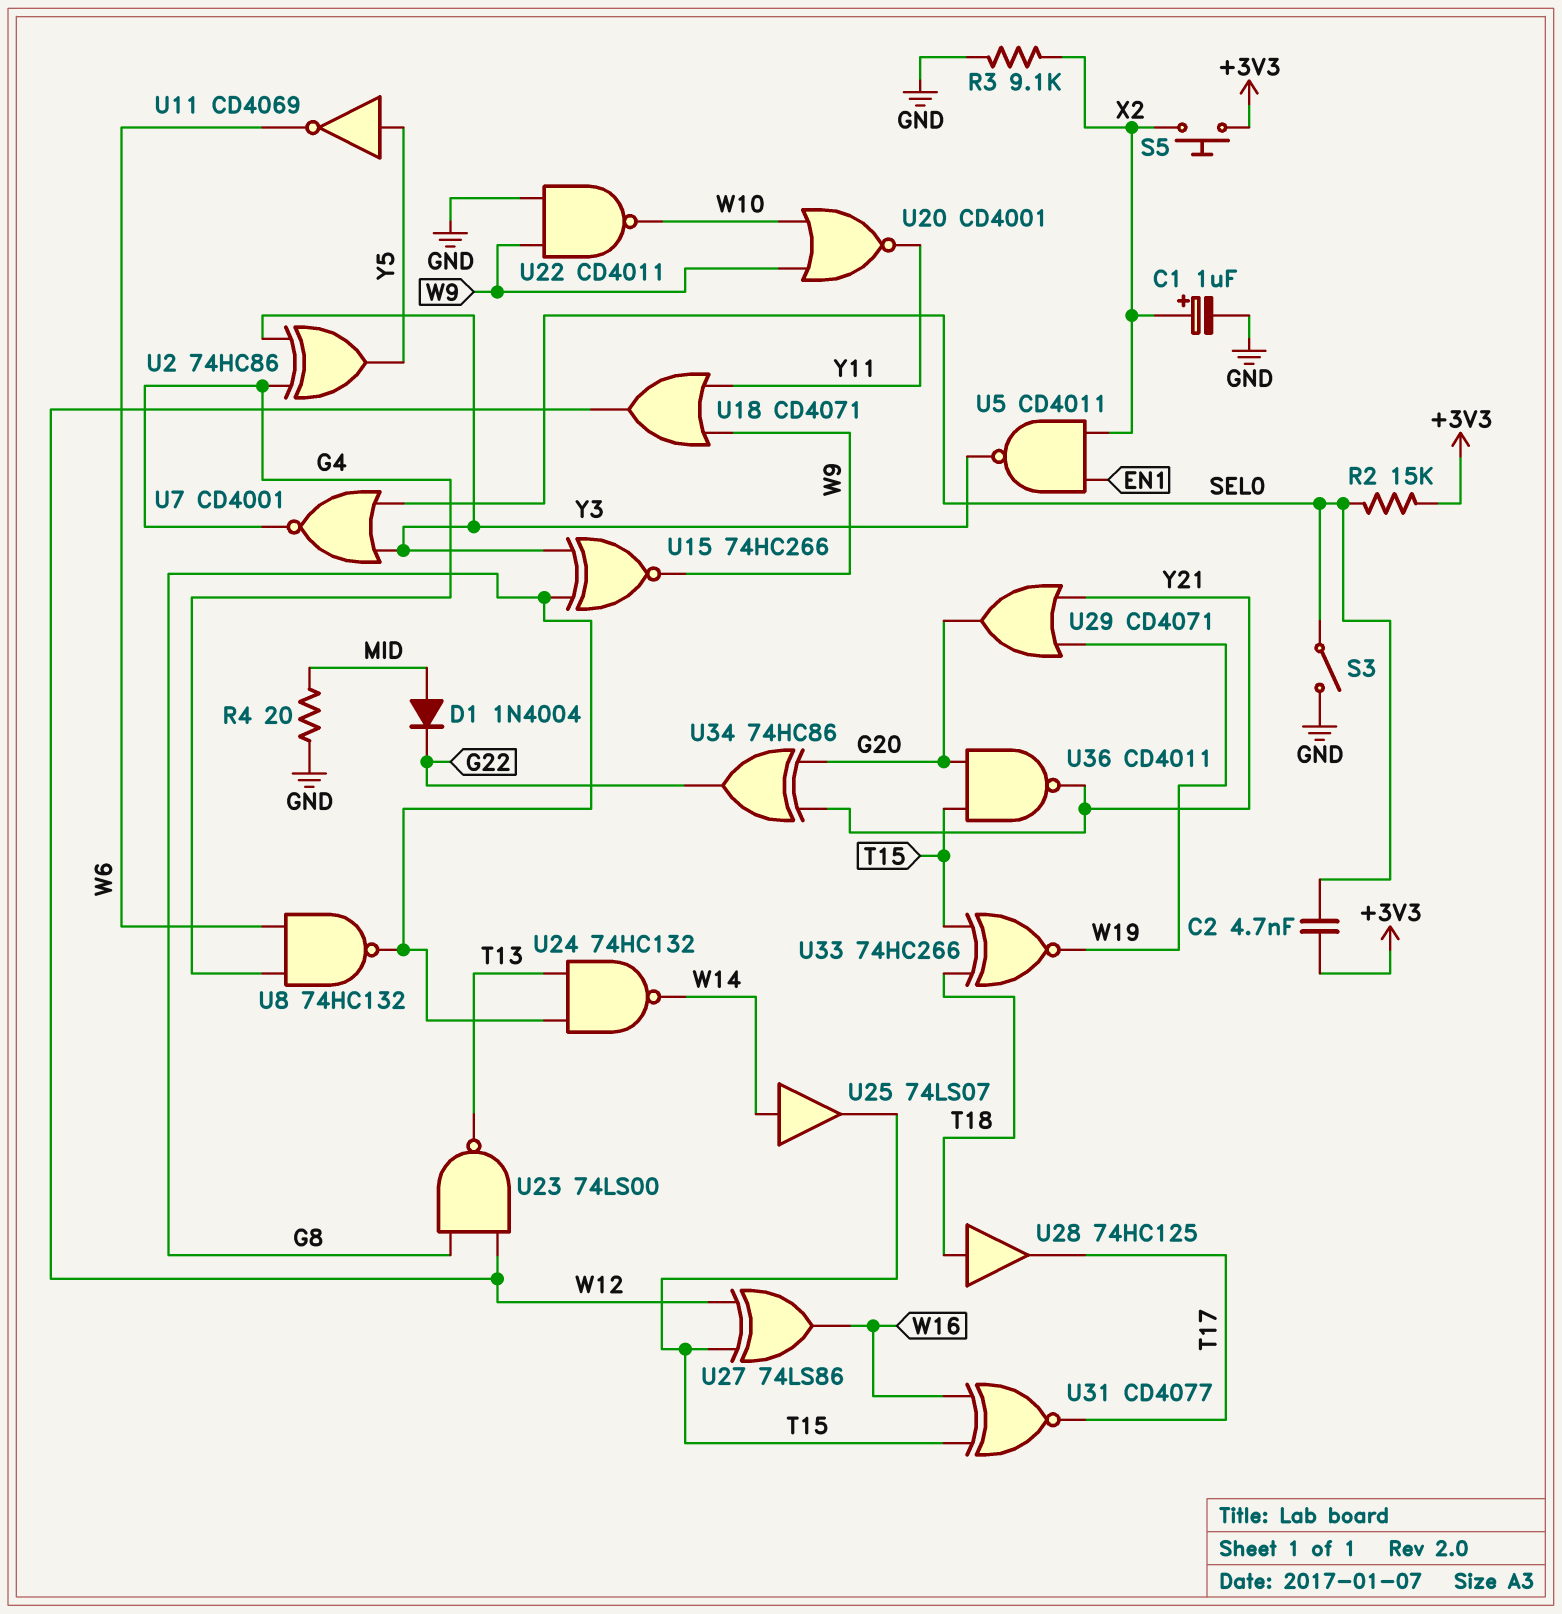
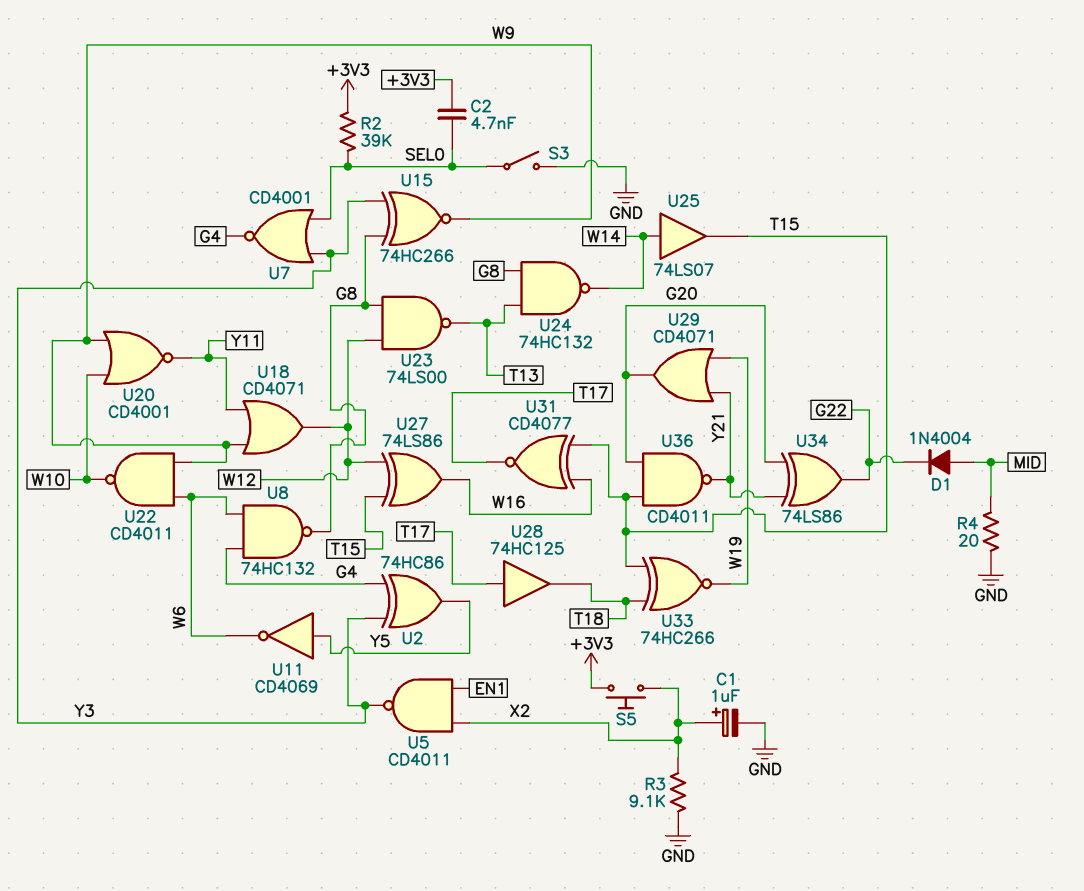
R2: 15k (+3V3, SEL0) -> 39k (+3V3, SEL0)
U22: NAND CD4011 (in GND, in W9, out W10) -> NAND CD4011 (in W6, in W9, out W10)
U28: buffer 74HC125 (in T18, out T17) -> buffer 74HC125 (in T17, out T18)
U34: XOR 74HC86 (in G20, in Y21, out G22) -> XOR 74LS86 (in G20, in Y21, out G22)

